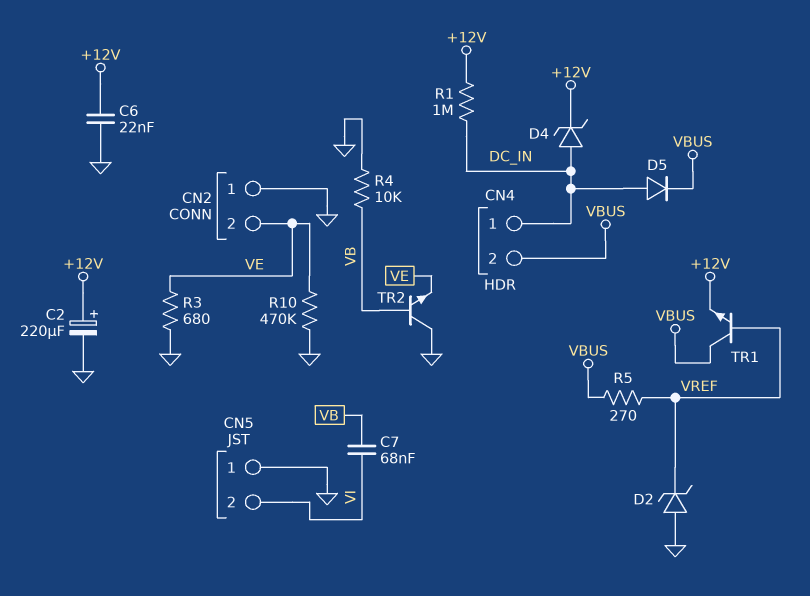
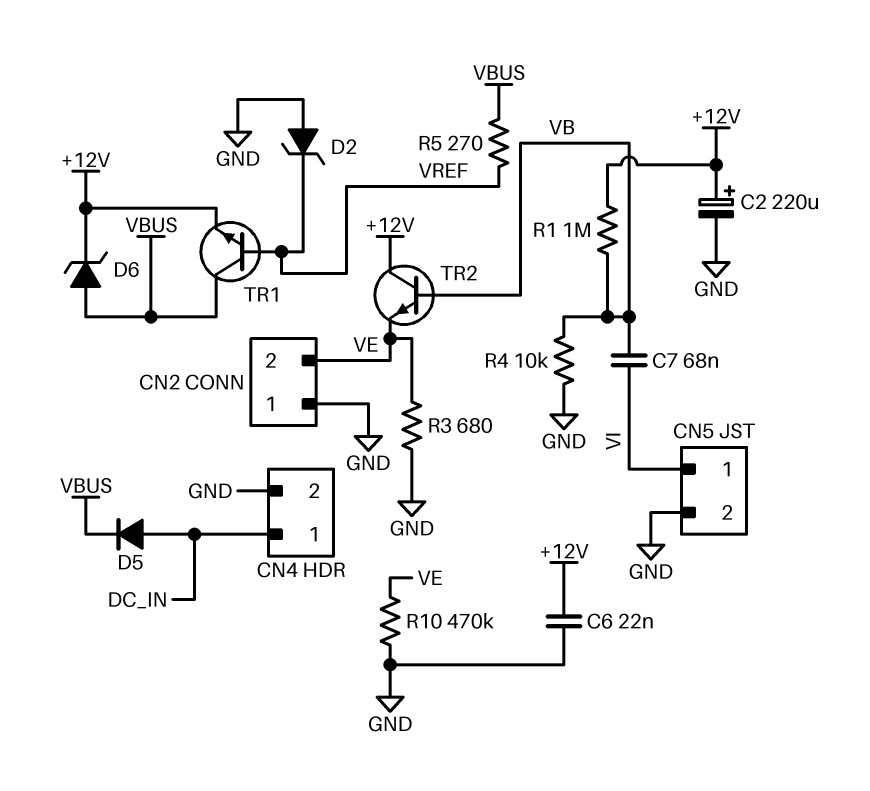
CN4 pin 2: VBUS -> GND
CN5 pin 1: GND -> VI
CN5 pin 2: VI -> GND
D4: zener (A DC_IN, K +12V) -> none
D6: none -> zener (A VBUS, K +12V)
R1: 1M (+12V, DC_IN) -> 1M (+12V, VB)
TR2: NPN (B VB, C GND, E VE) -> NPN (B VB, C +12V, E VE)

